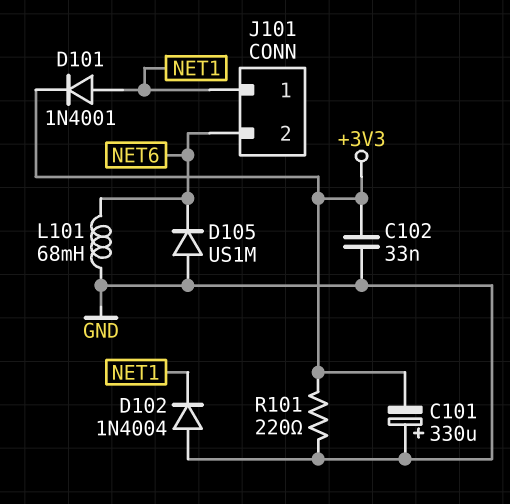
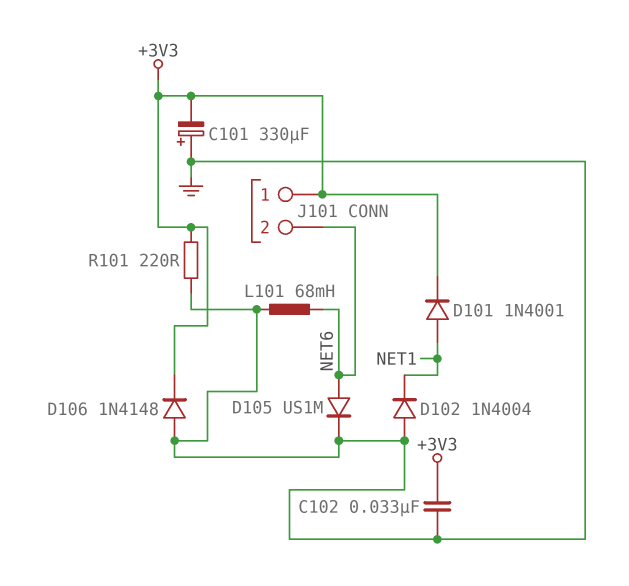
D105: diode US1M (A GND, K NET6) -> diode US1M (A NET6, K GND)
D106: none -> diode 1N4148 (A GND, K +3V3)
J101 pin 1: NET1 -> +3V3

